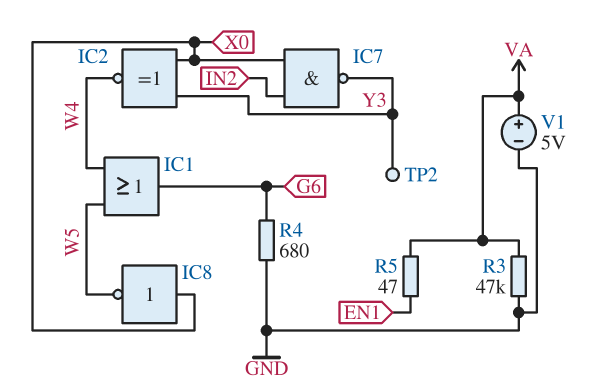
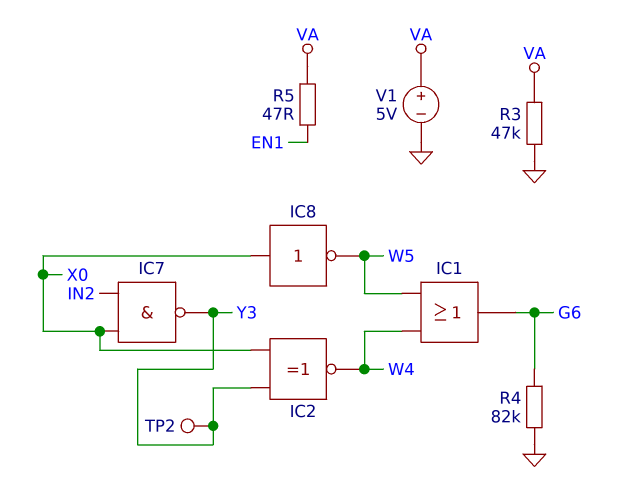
R4: 680 (G6, GND) -> 82k (G6, GND)

